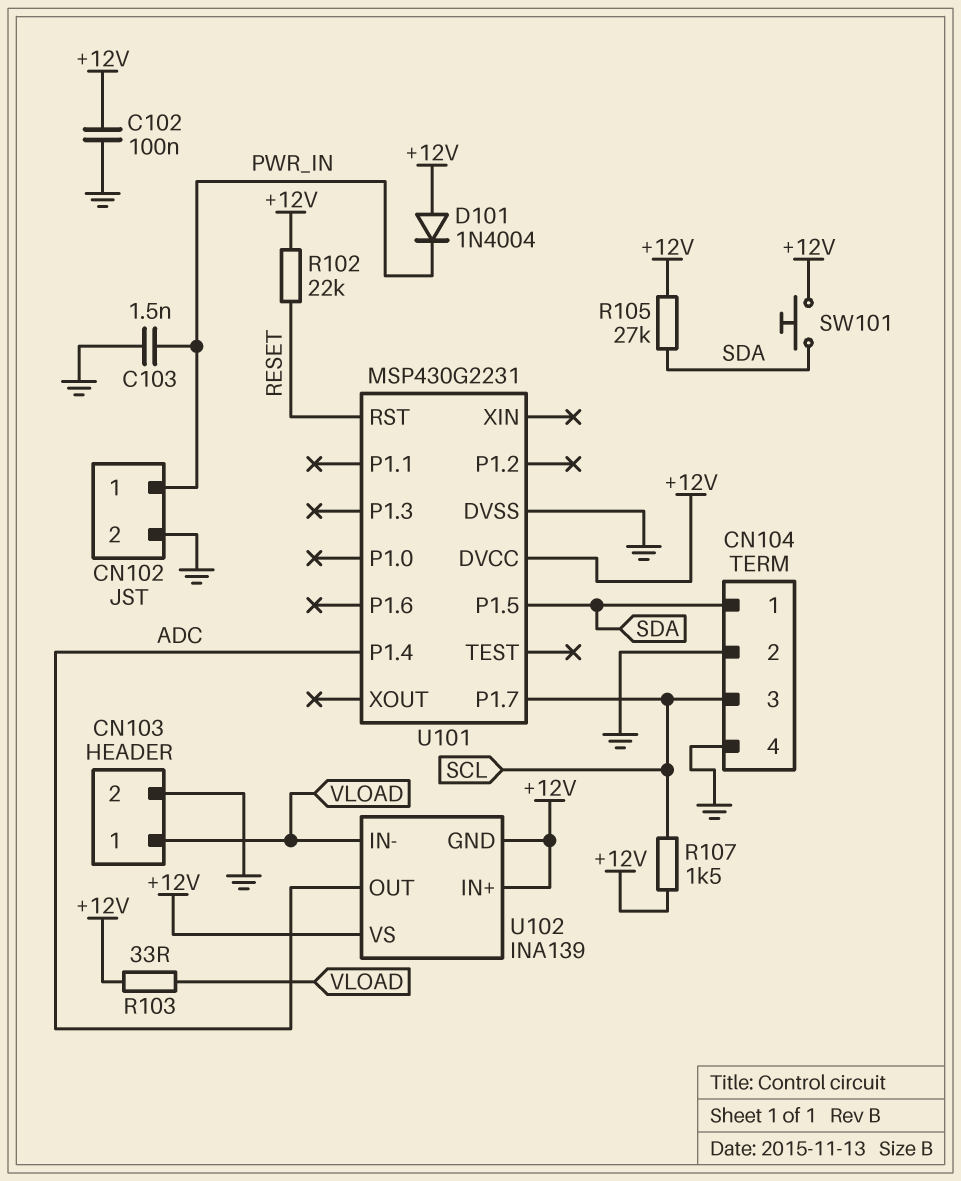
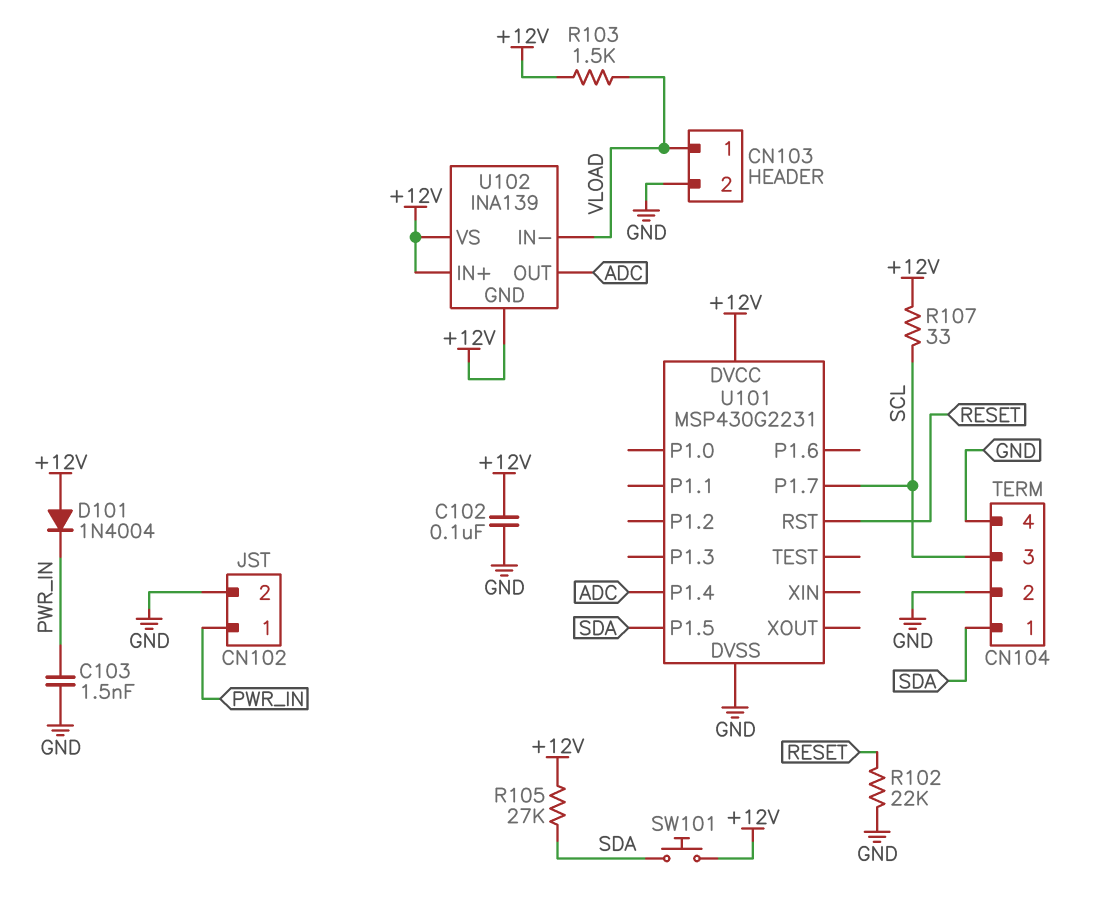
R102: 22k (+12V, RESET) -> 22k (GND, RESET)
R103: 33 (+12V, VLOAD) -> 1.5k (+12V, VLOAD)
R107: 1.5k (+12V, SCL) -> 33 (+12V, SCL)

